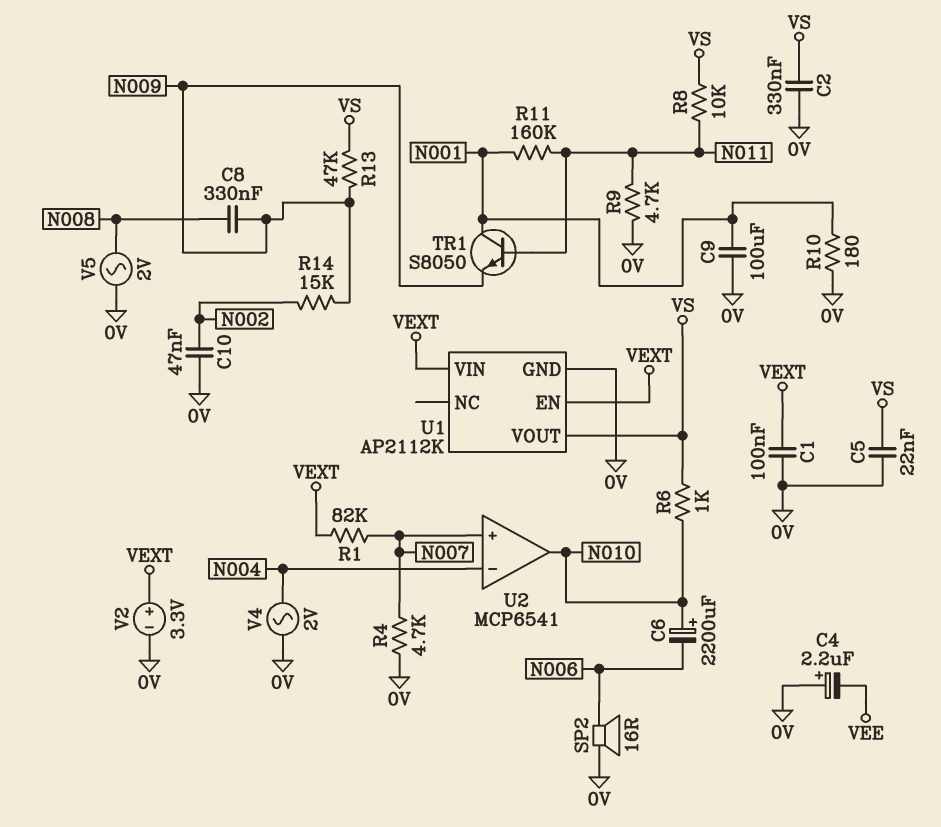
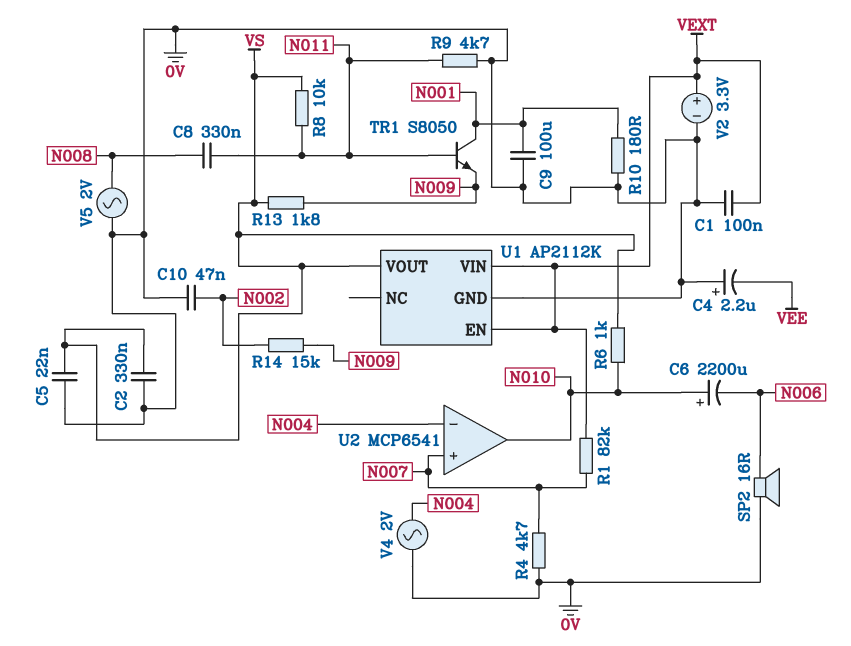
C8: 330nF (N008, N009) -> 330nF (N008, N011)
R11: 160k (N001, N011) -> none
R13: 47k (N009, VS) -> 1.8k (N009, VS)

